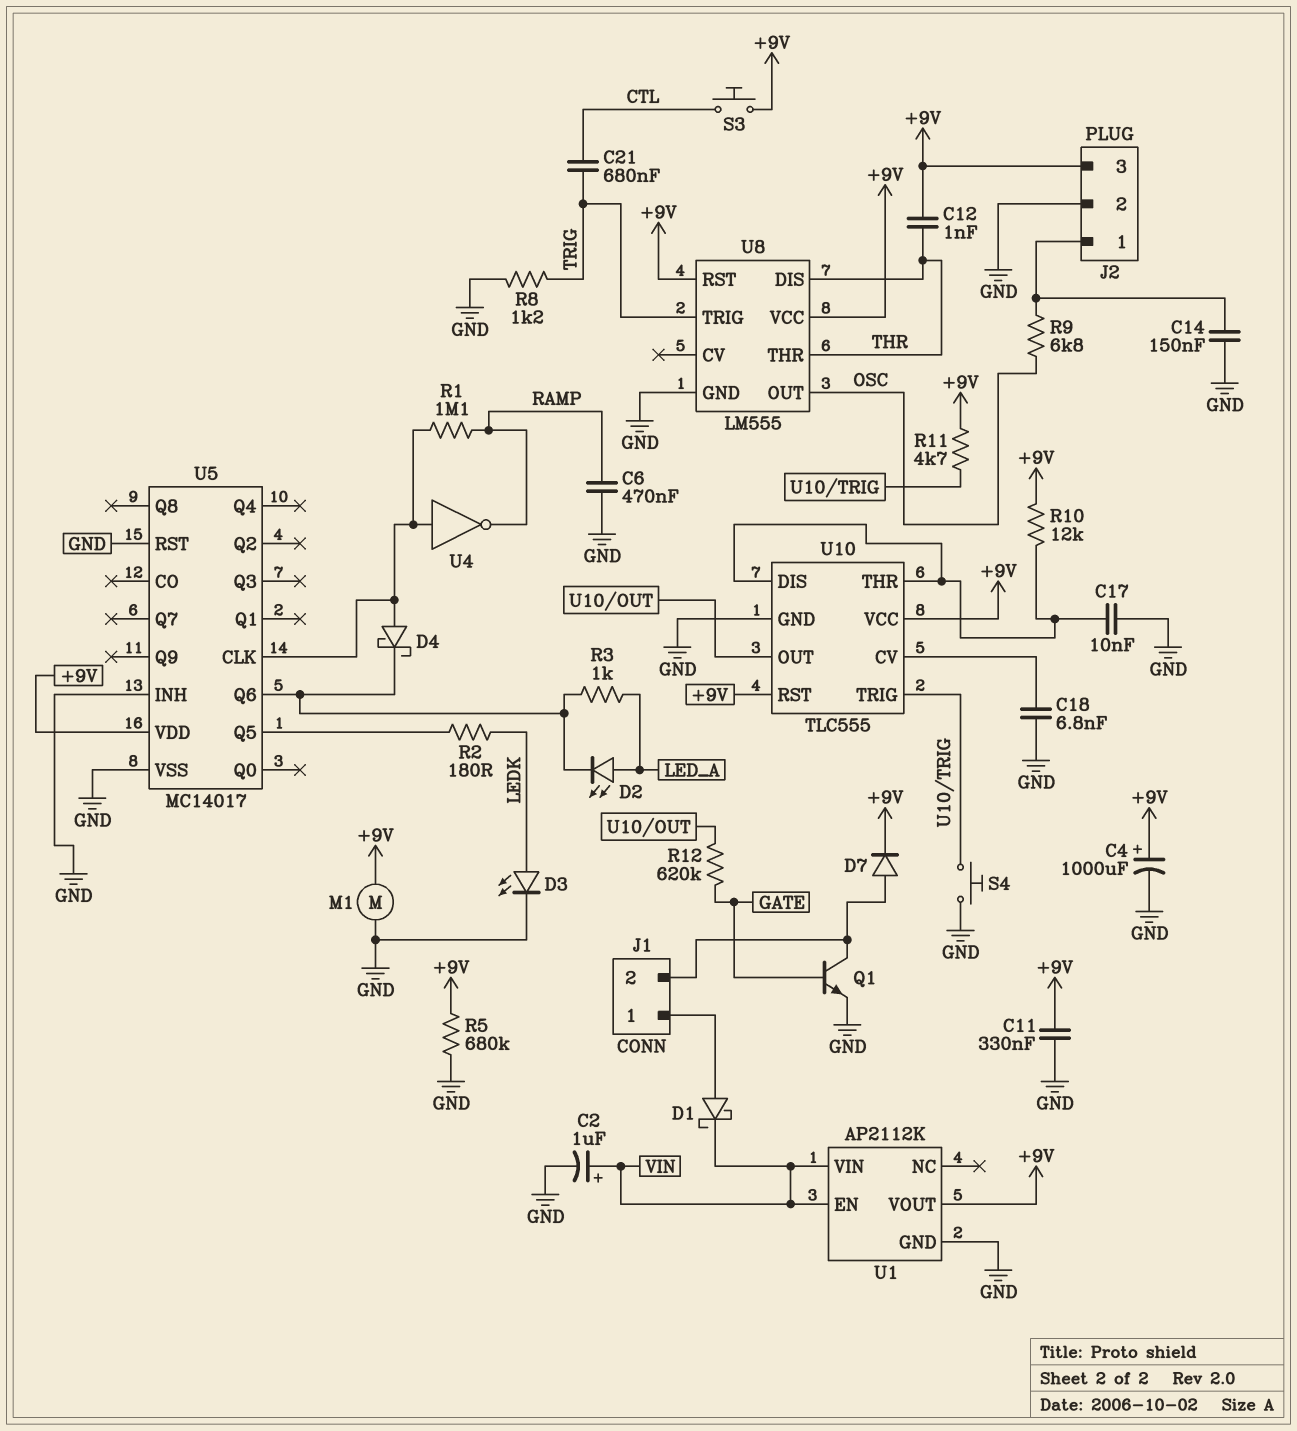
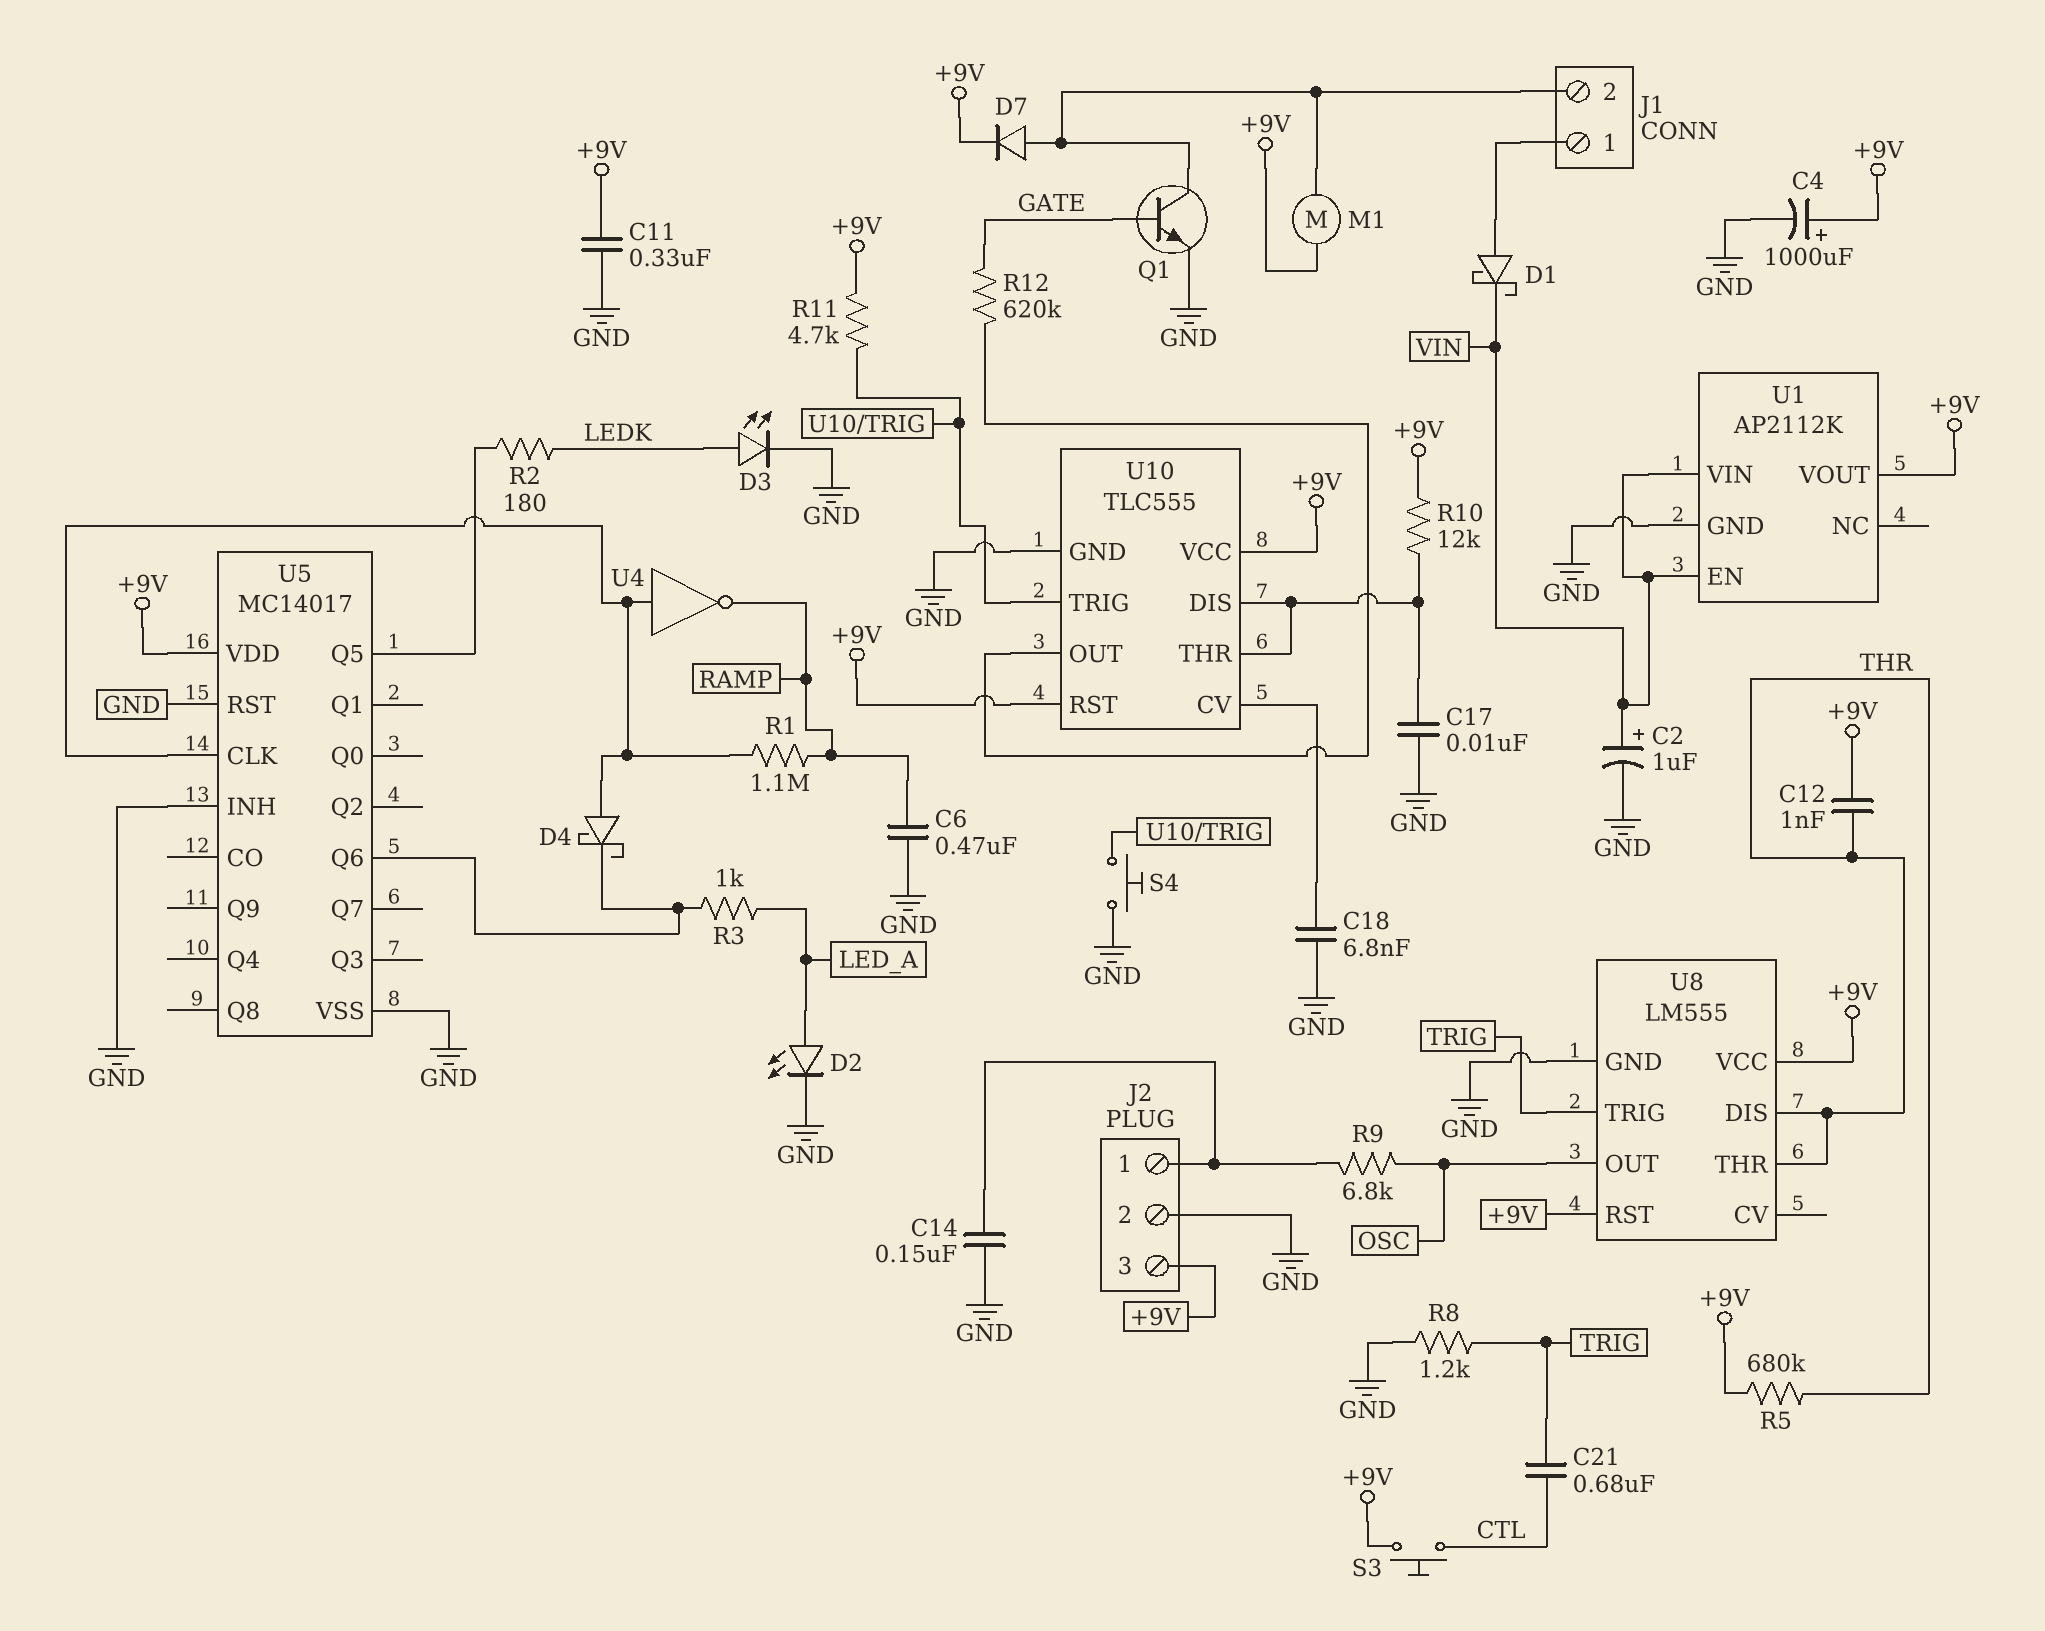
D2: LED (A LED_A, K U5/Q6) -> LED (A LED_A, K GND)
M1: motor (+9V, GND) -> motor (+9V, J1/2)
R5: 680k (+9V, GND) -> 680k (+9V, THR)

